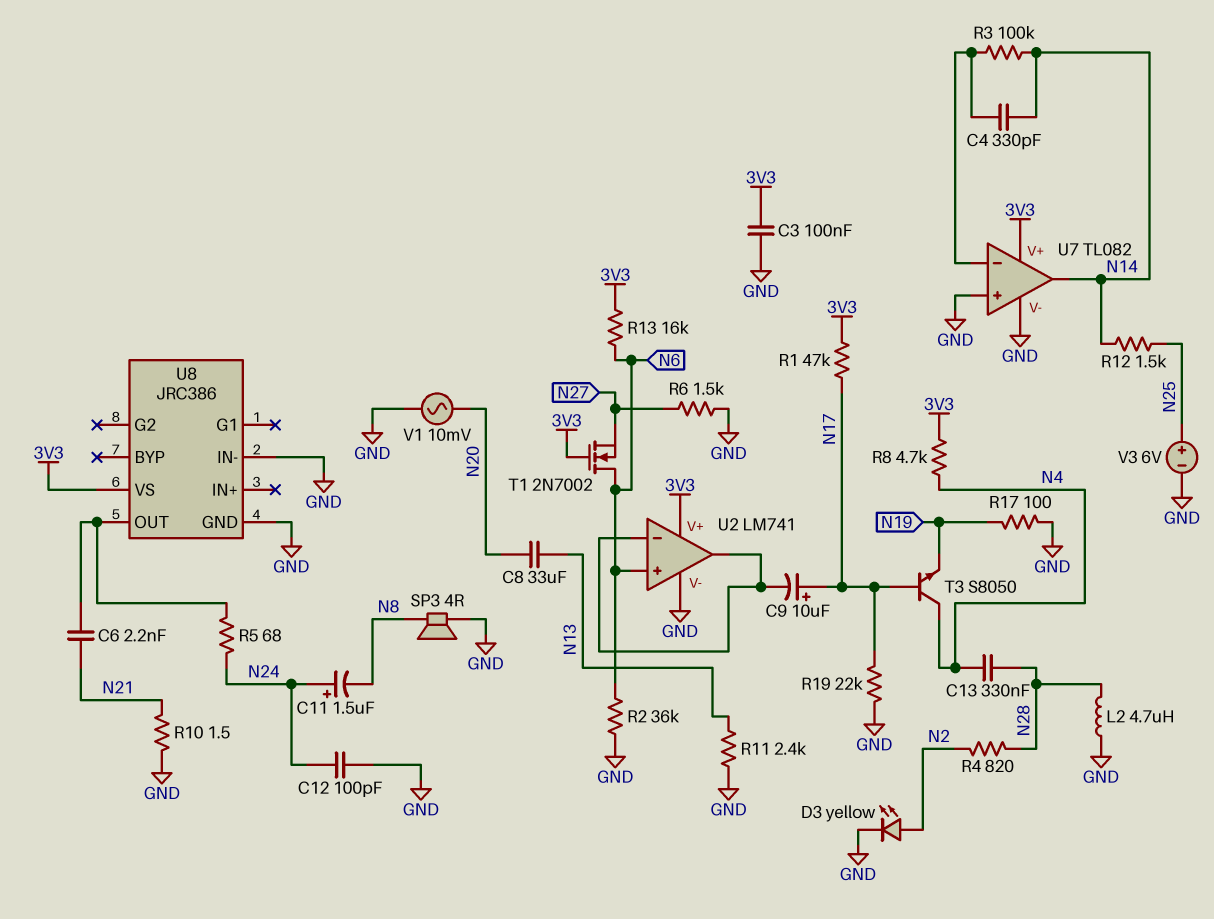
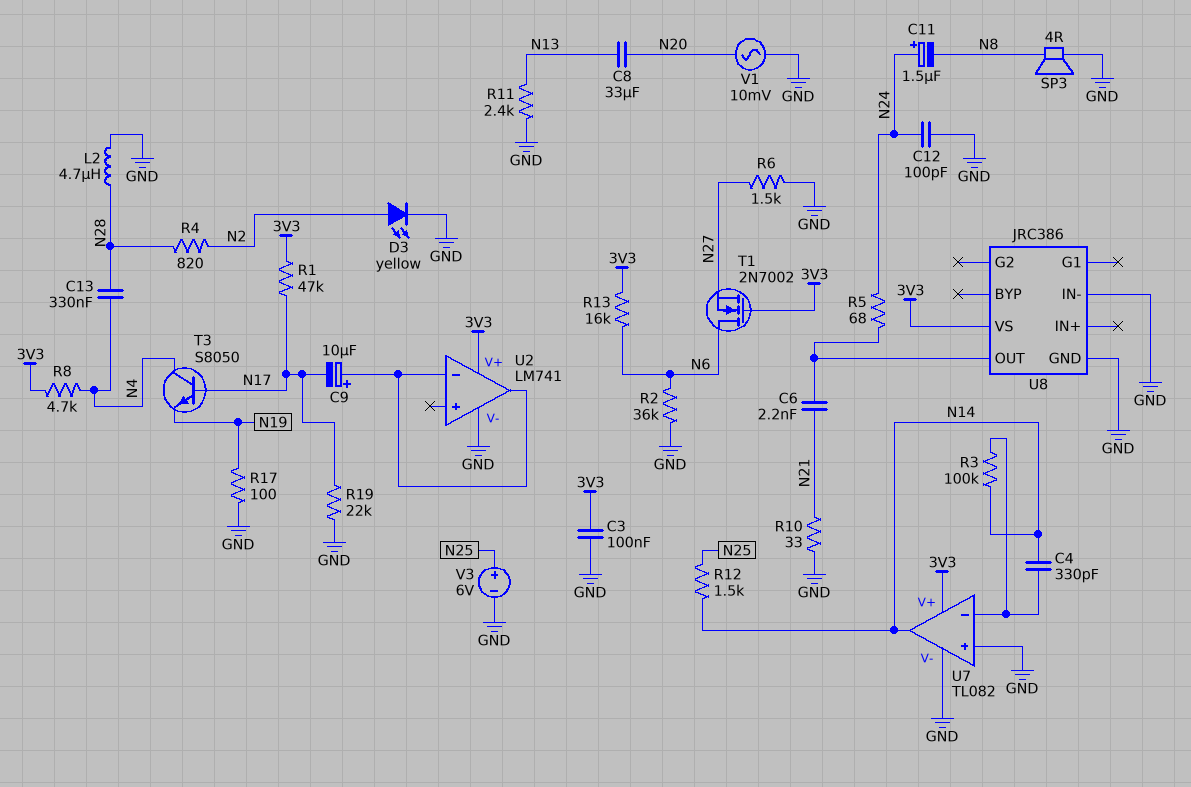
C9: 10uF (plus N17, minus U2/in-) -> 10uF (plus U2/in-, minus N17)
R10: 1.5 (GND, N21) -> 33 (GND, N21)
U2 pin in+: N6 -> none

